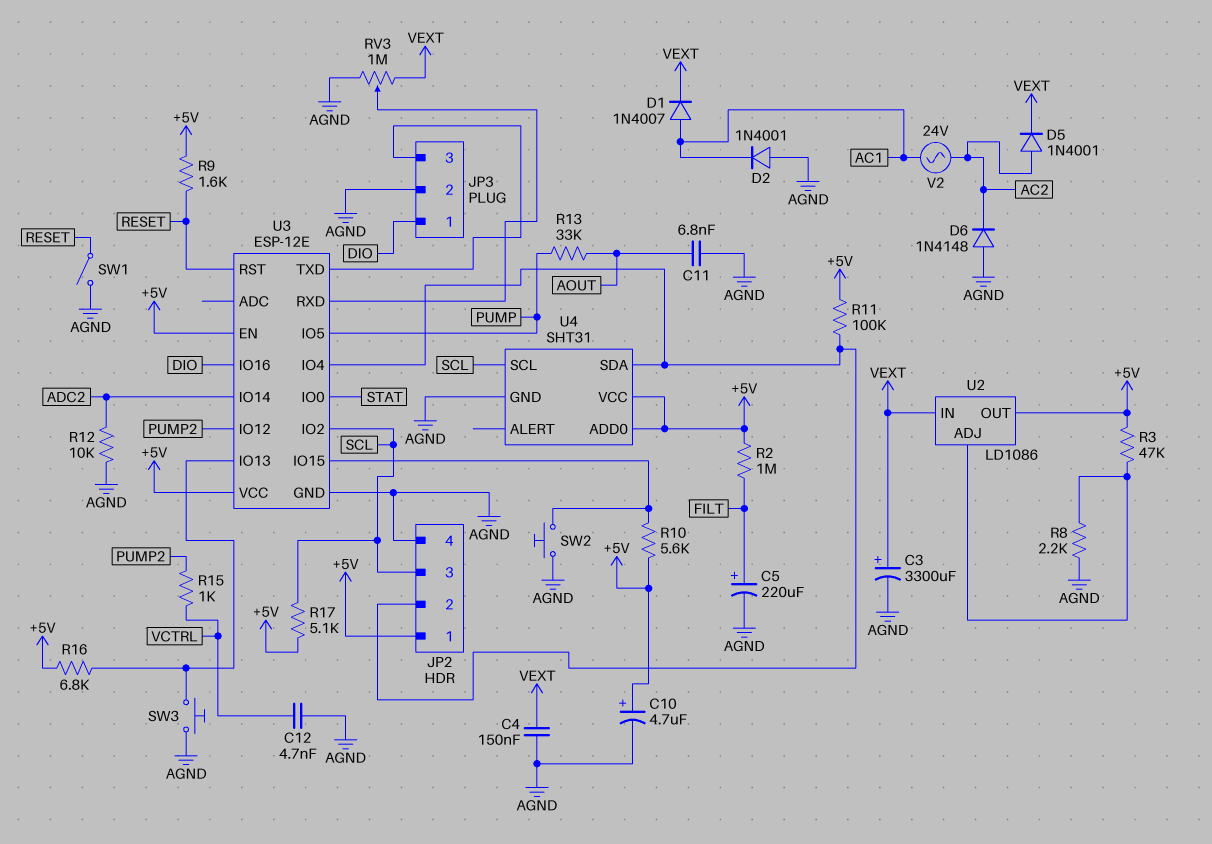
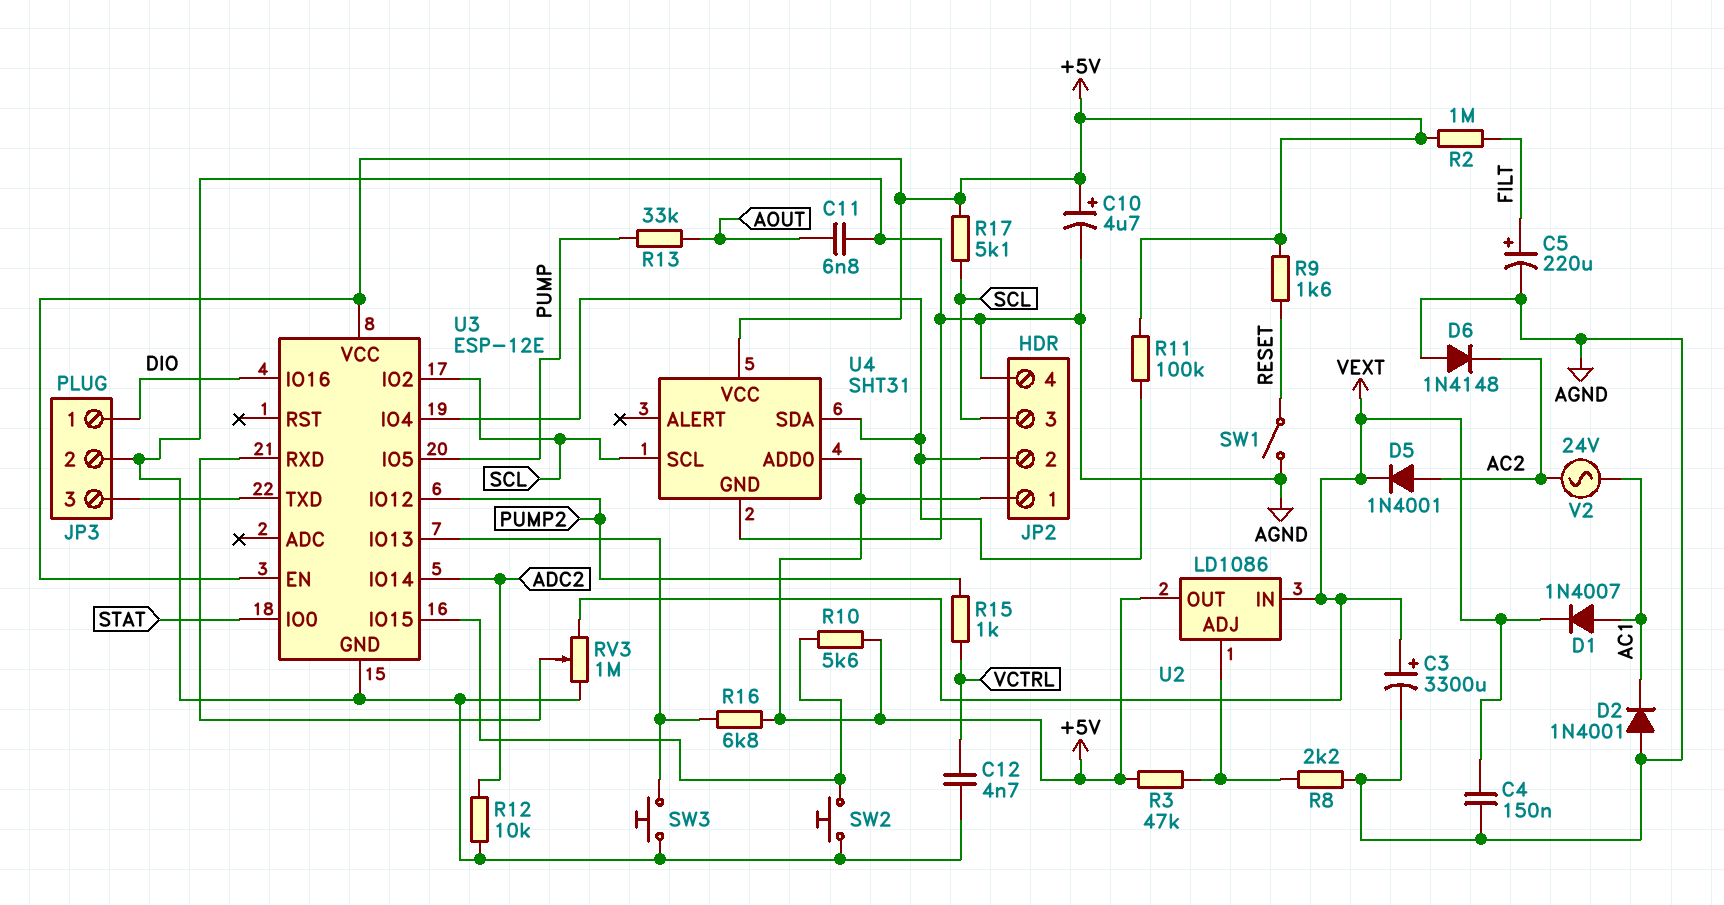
U3 pin RST: RESET -> none

